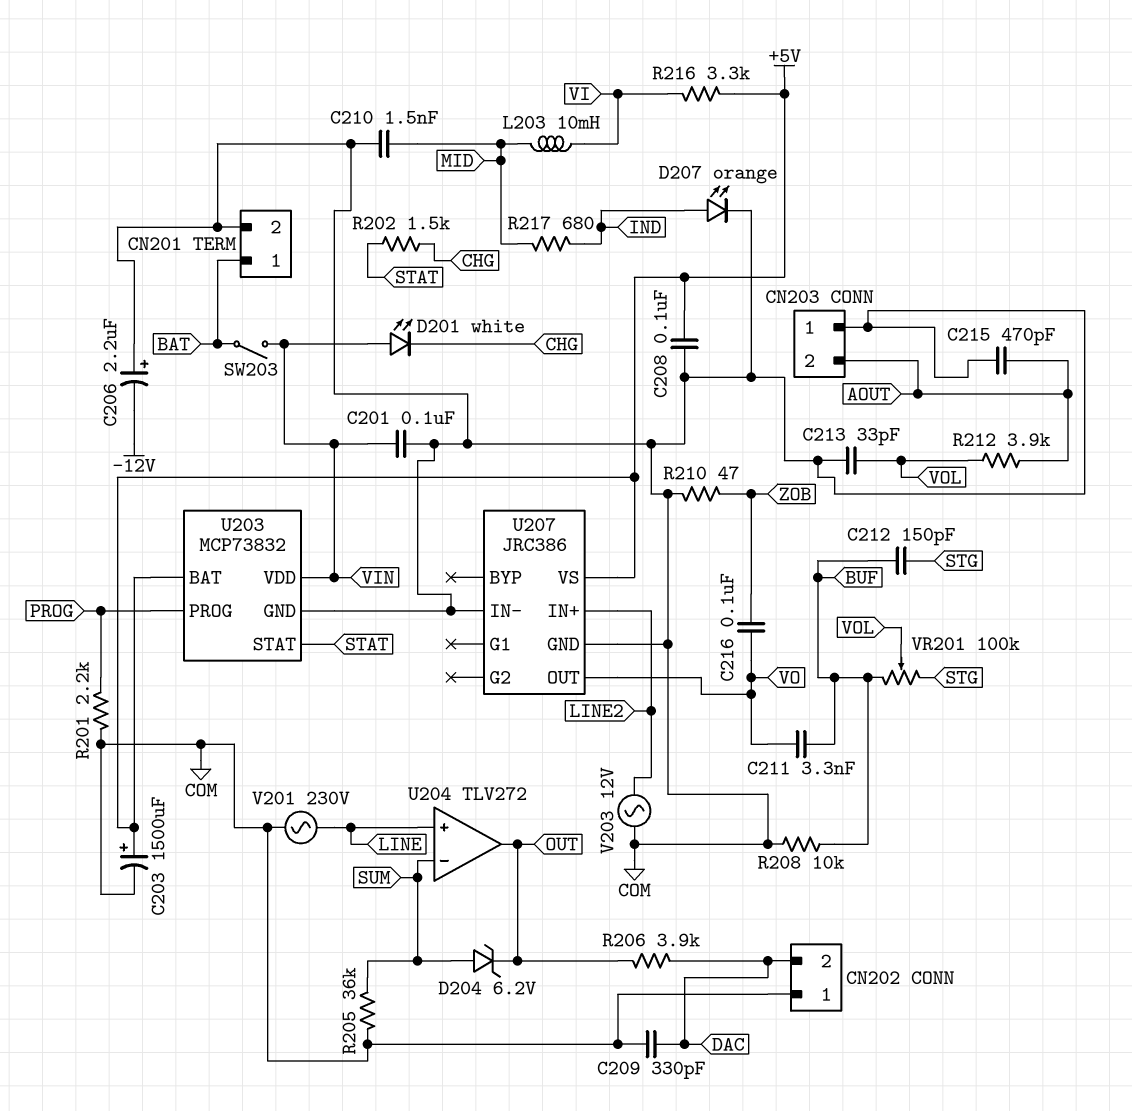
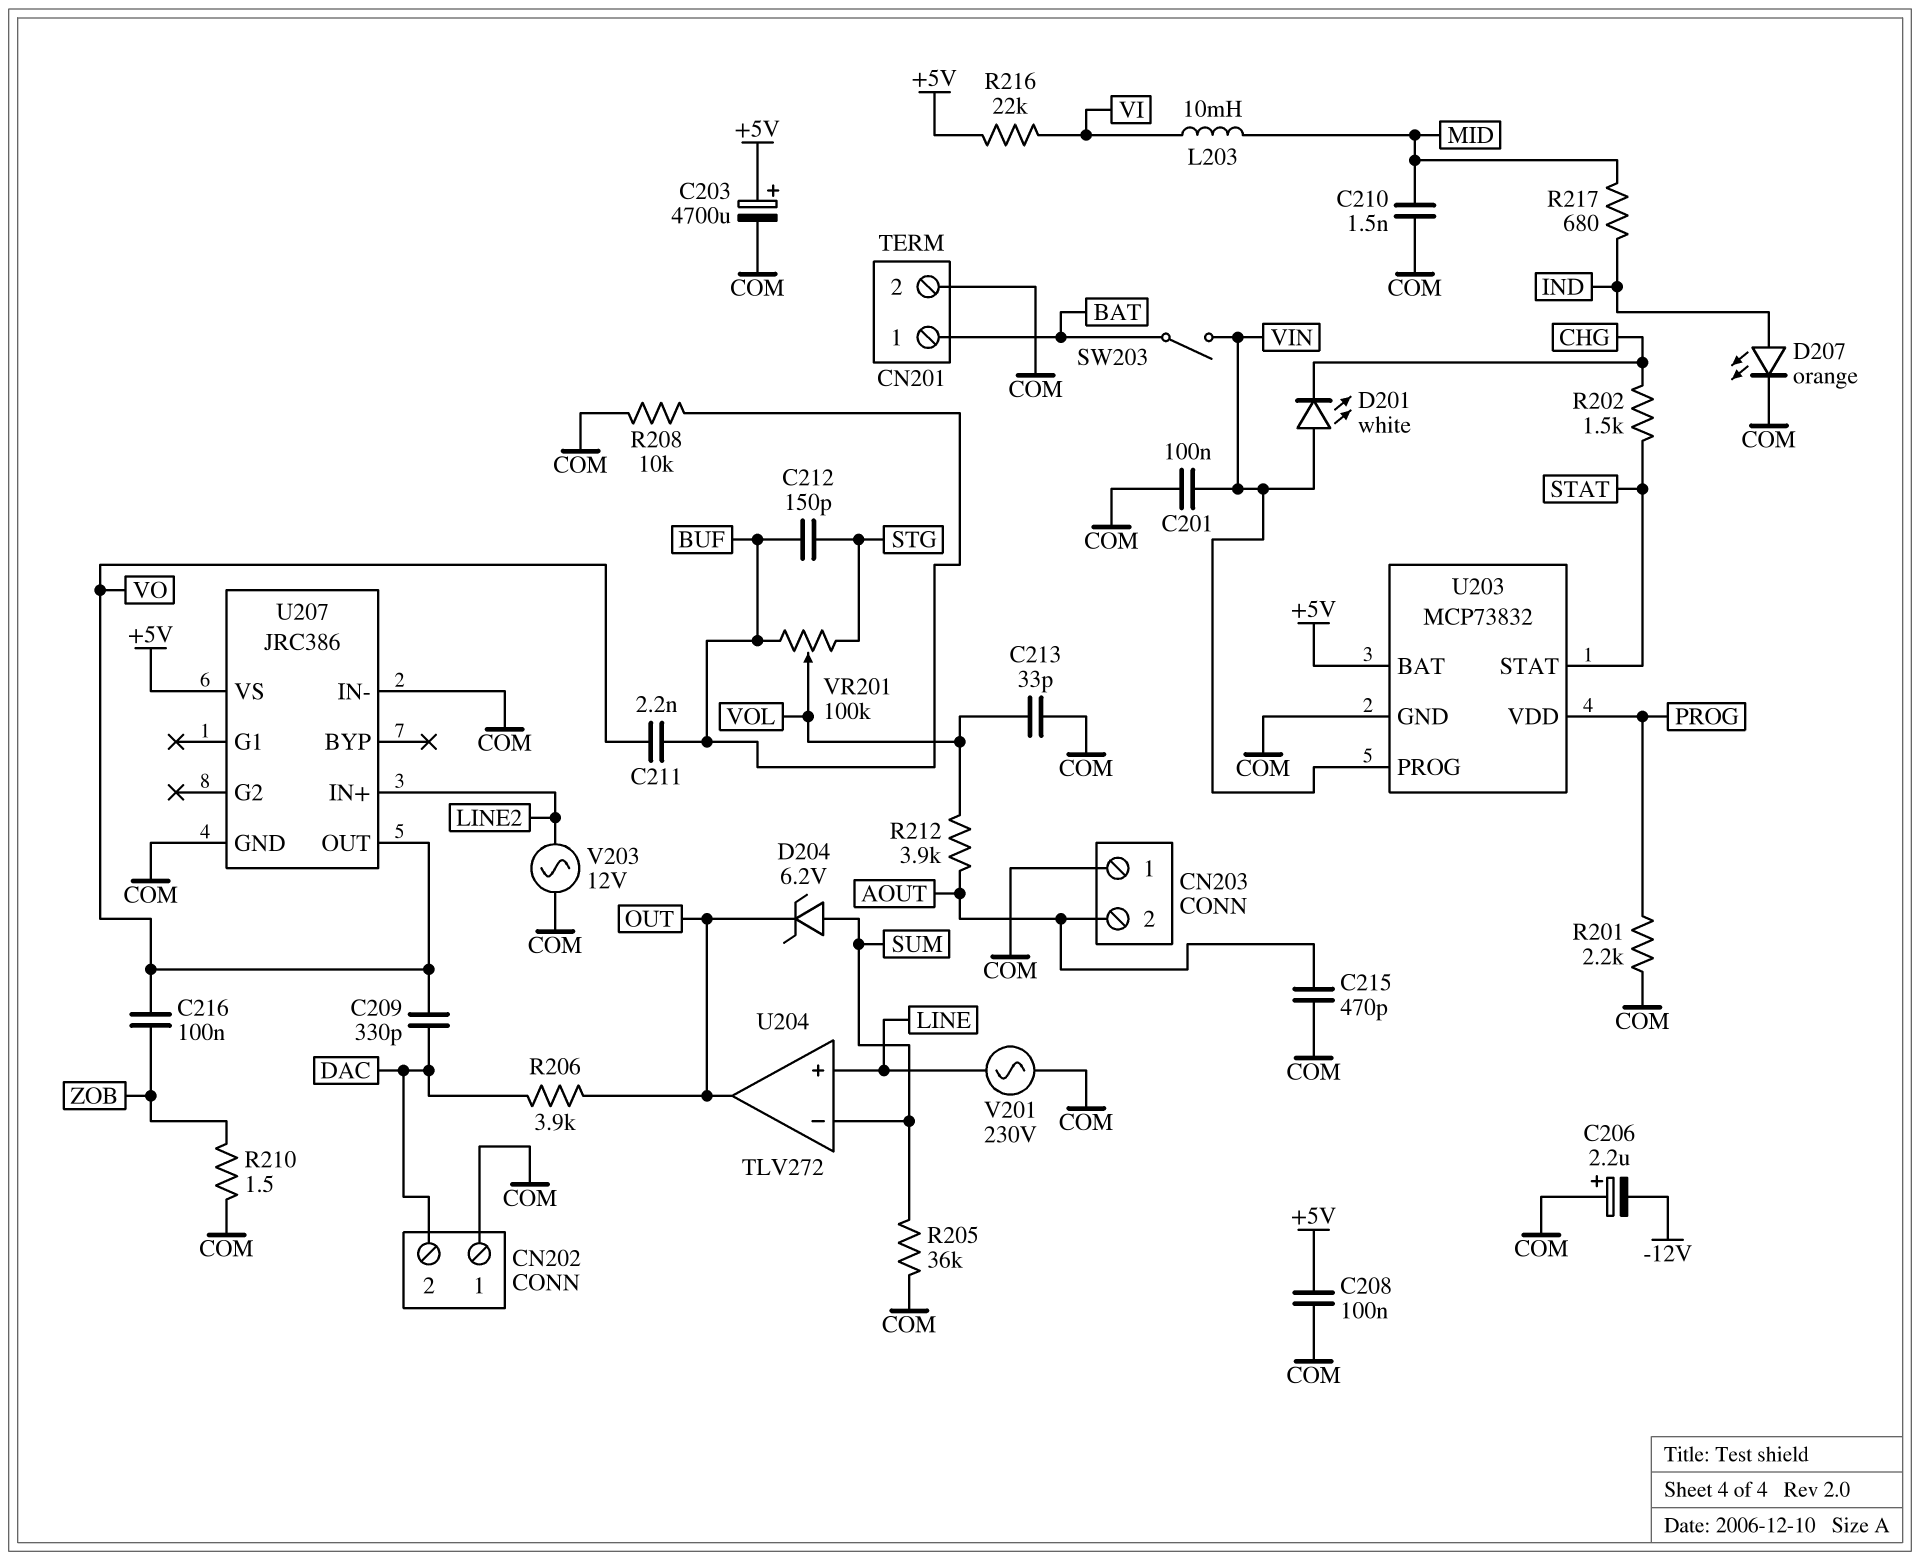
C203: 1500uF (plus +5V, minus COM) -> 4700uF (plus +5V, minus COM)
C209: 330pF (COM, DAC) -> 330pF (DAC, VO)
C211: 3.3nF (BUF, VO) -> 2.2nF (BUF, VO)
R210: 47 (COM, ZOB) -> 1.5 (COM, ZOB)
R216: 3.3k (+5V, VI) -> 22k (+5V, VI)
U203 pin PROG: PROG -> VIN
U203 pin VDD: VIN -> PROG

